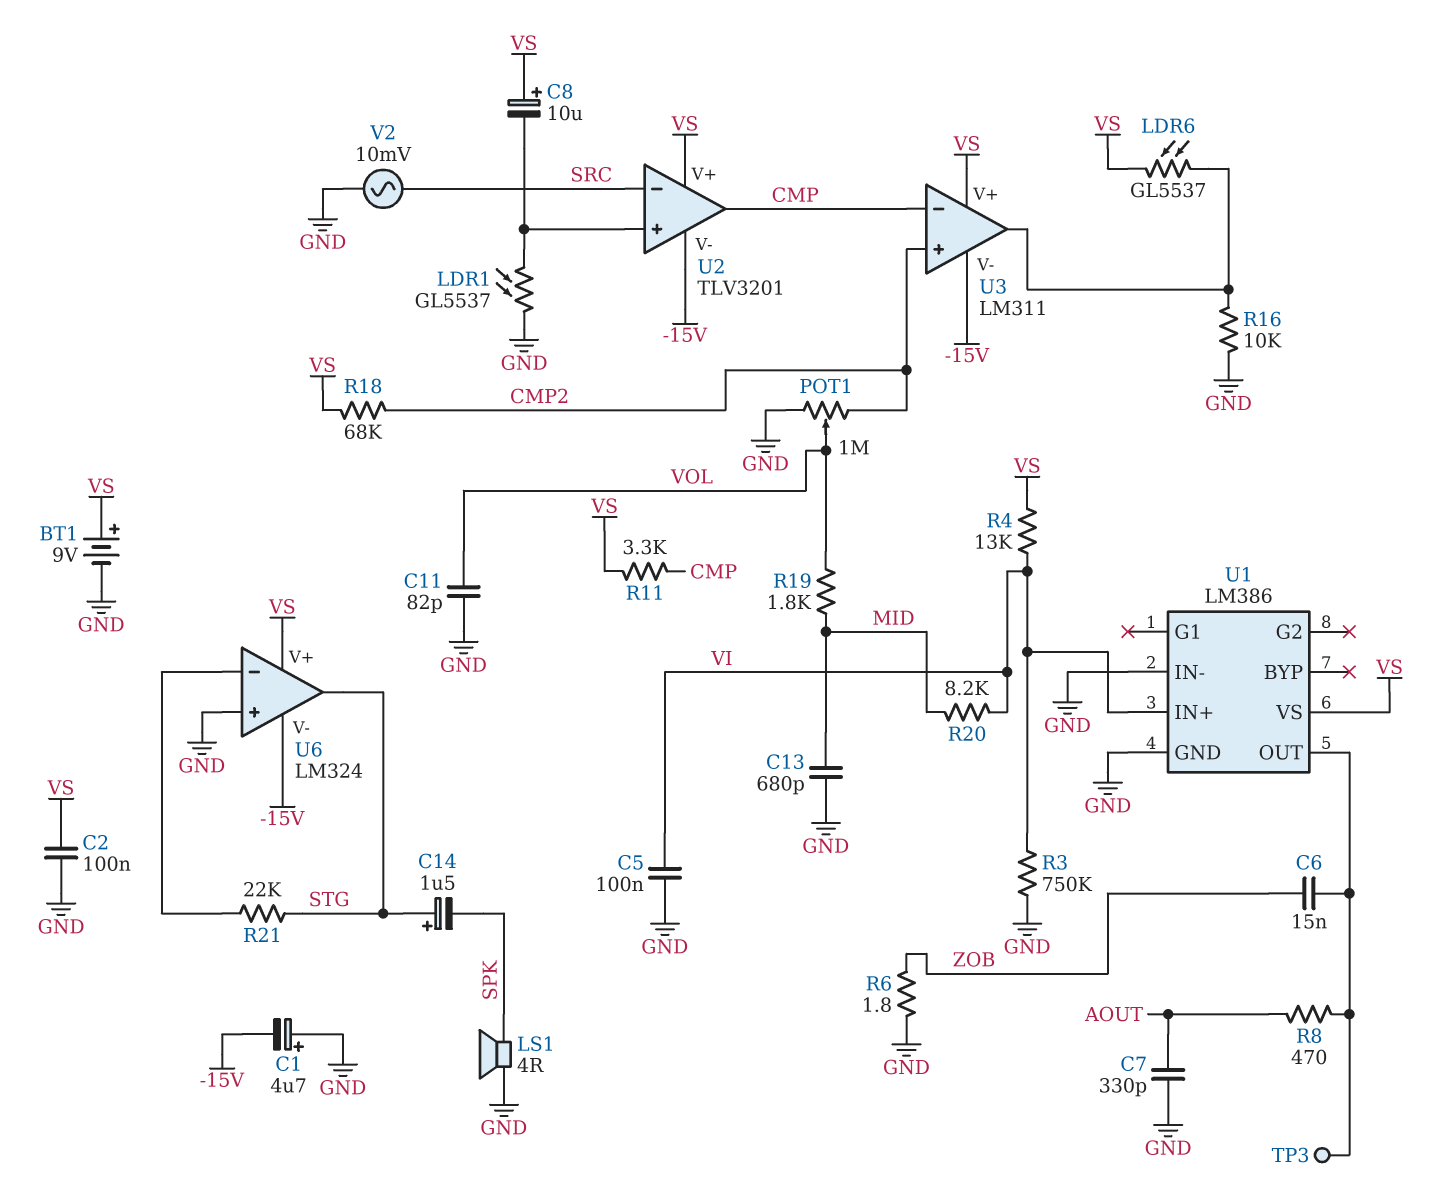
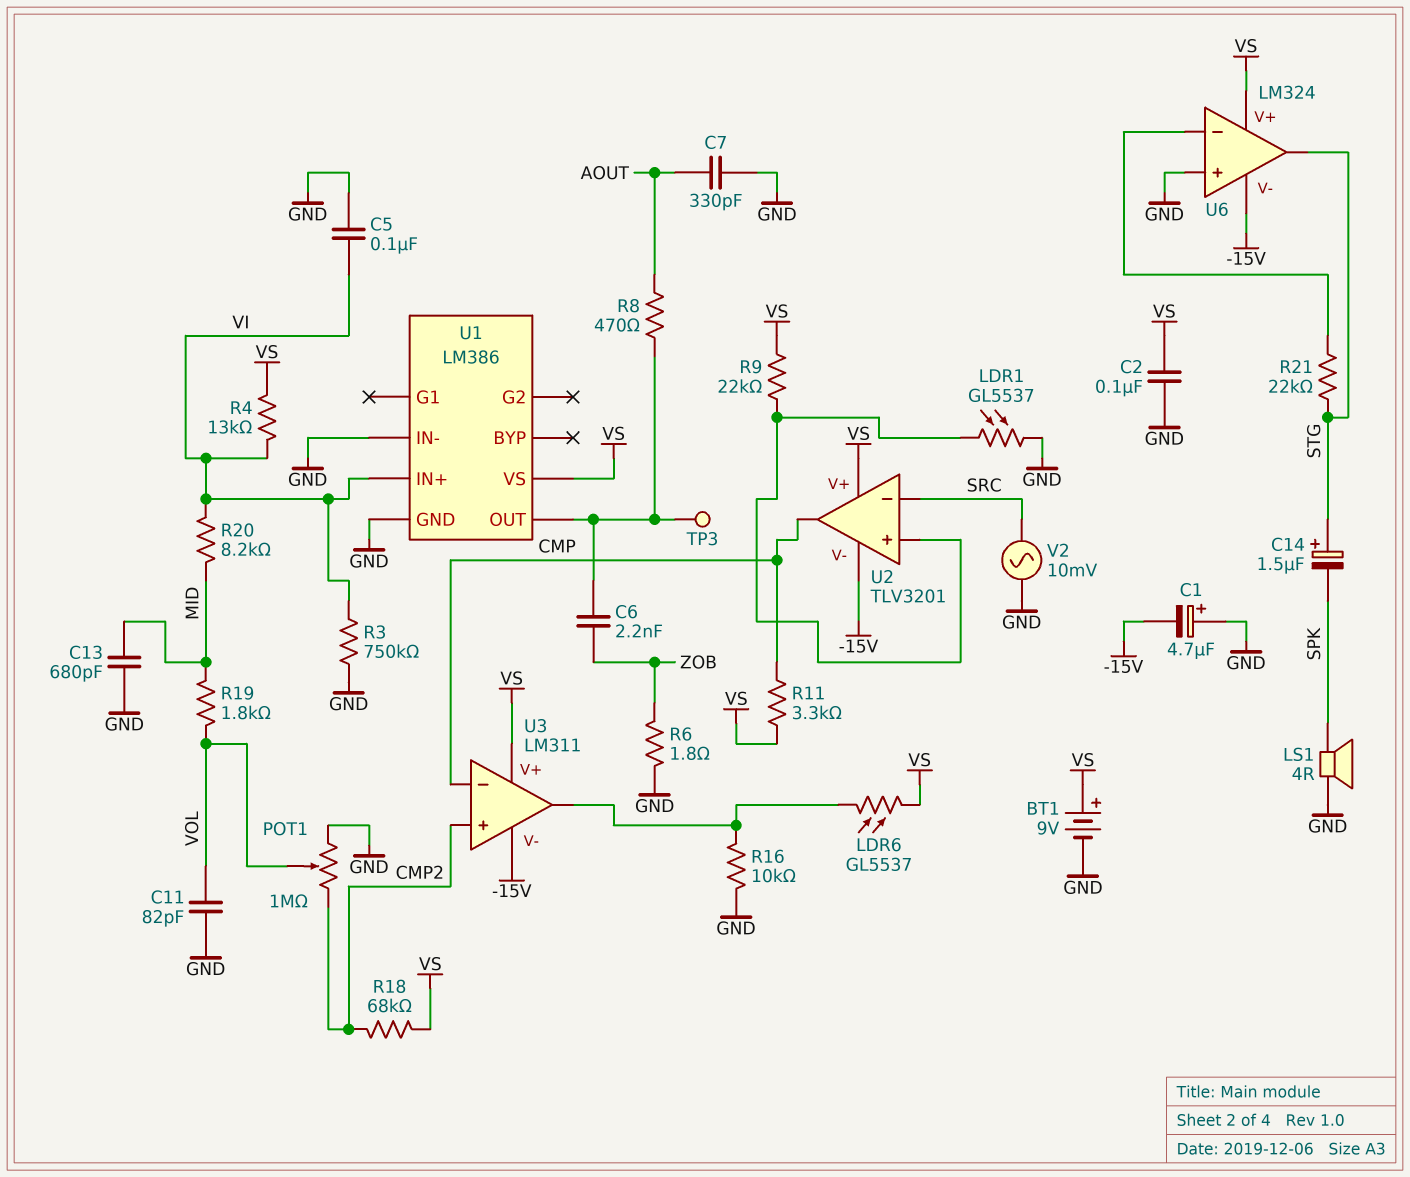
C6: 15nF (U1/OUT, ZOB) -> 2.2nF (U1/OUT, ZOB)
C8: 10uF (plus VS, minus U2/in+) -> none
R9: none -> 22k (U2/in+, VS)

